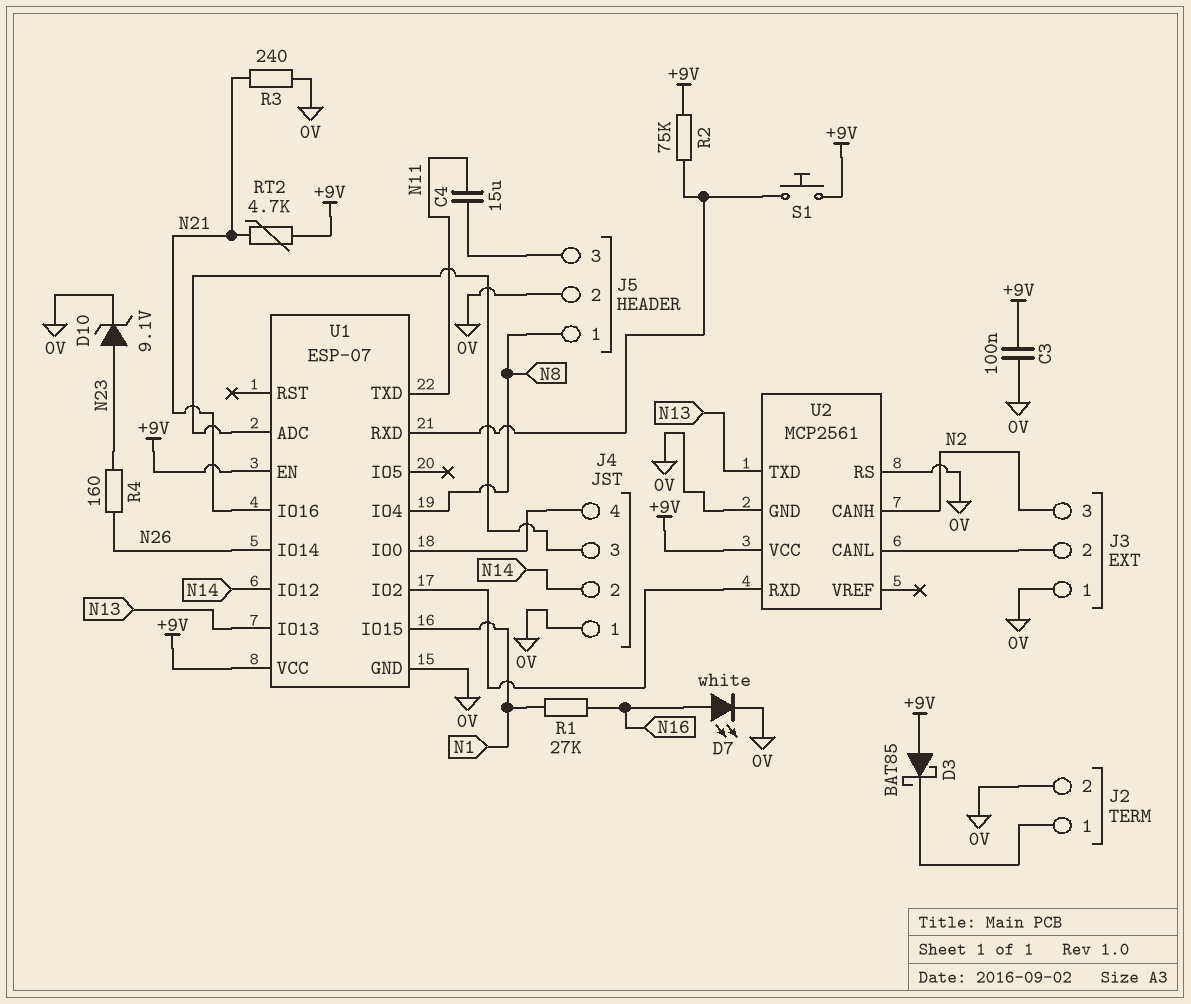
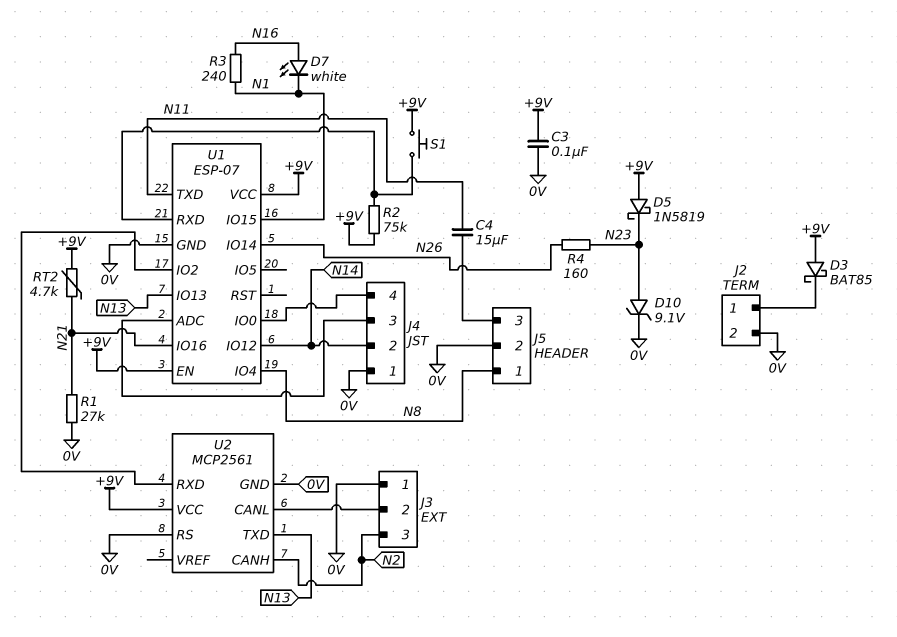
D5: none -> schottky 1N5819 (A +9V, K N23)
D7: LED white (A N16, K 0V) -> LED white (A N16, K N1)
R1: 27k (N1, N16) -> 27k (0V, N21)
R3: 240 (0V, N21) -> 240 (N1, N16)

